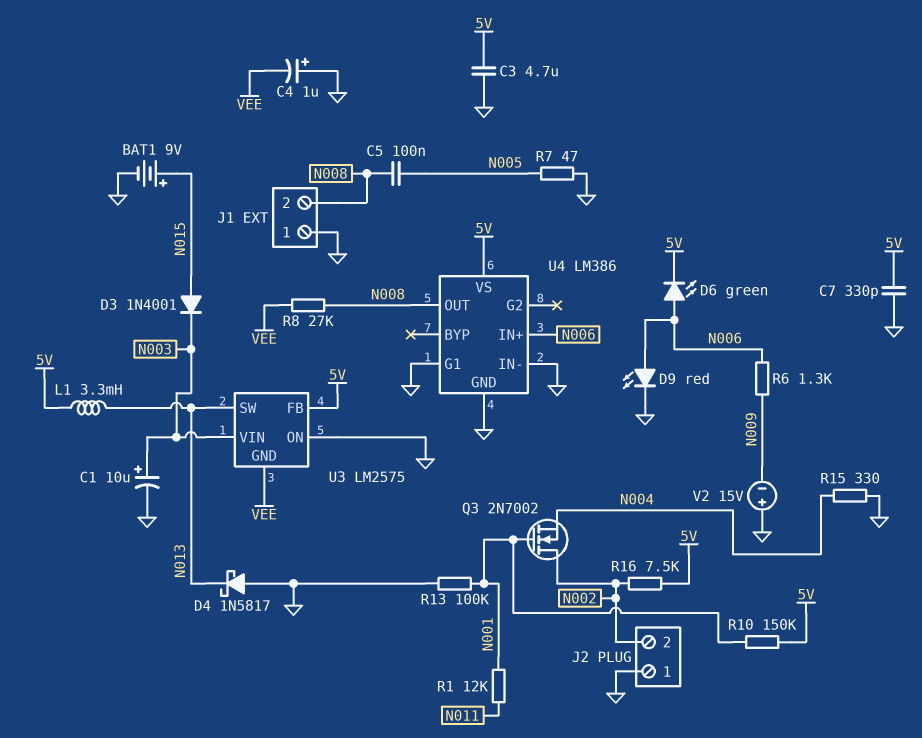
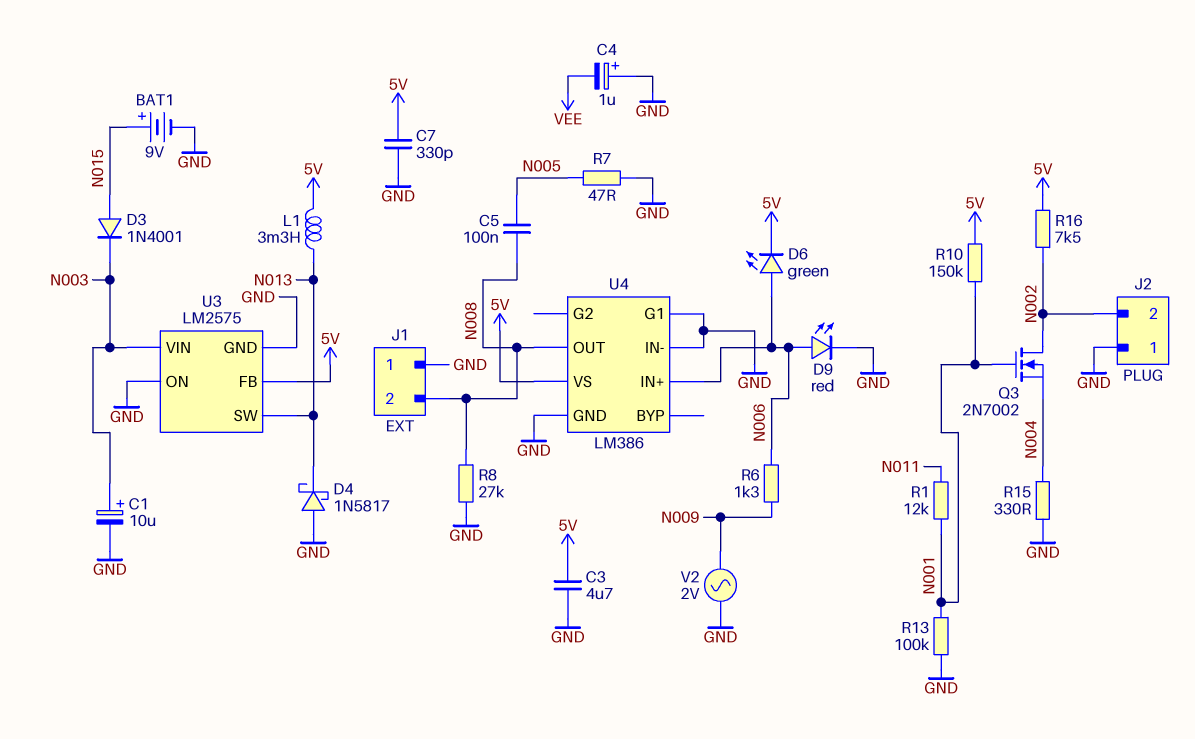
R8: 27k (N008, VEE) -> 27k (GND, N008)
U3 pin GND: VEE -> GND
V2: 15V (plus GND, minus N009) -> AC 2V (GND, N009)

